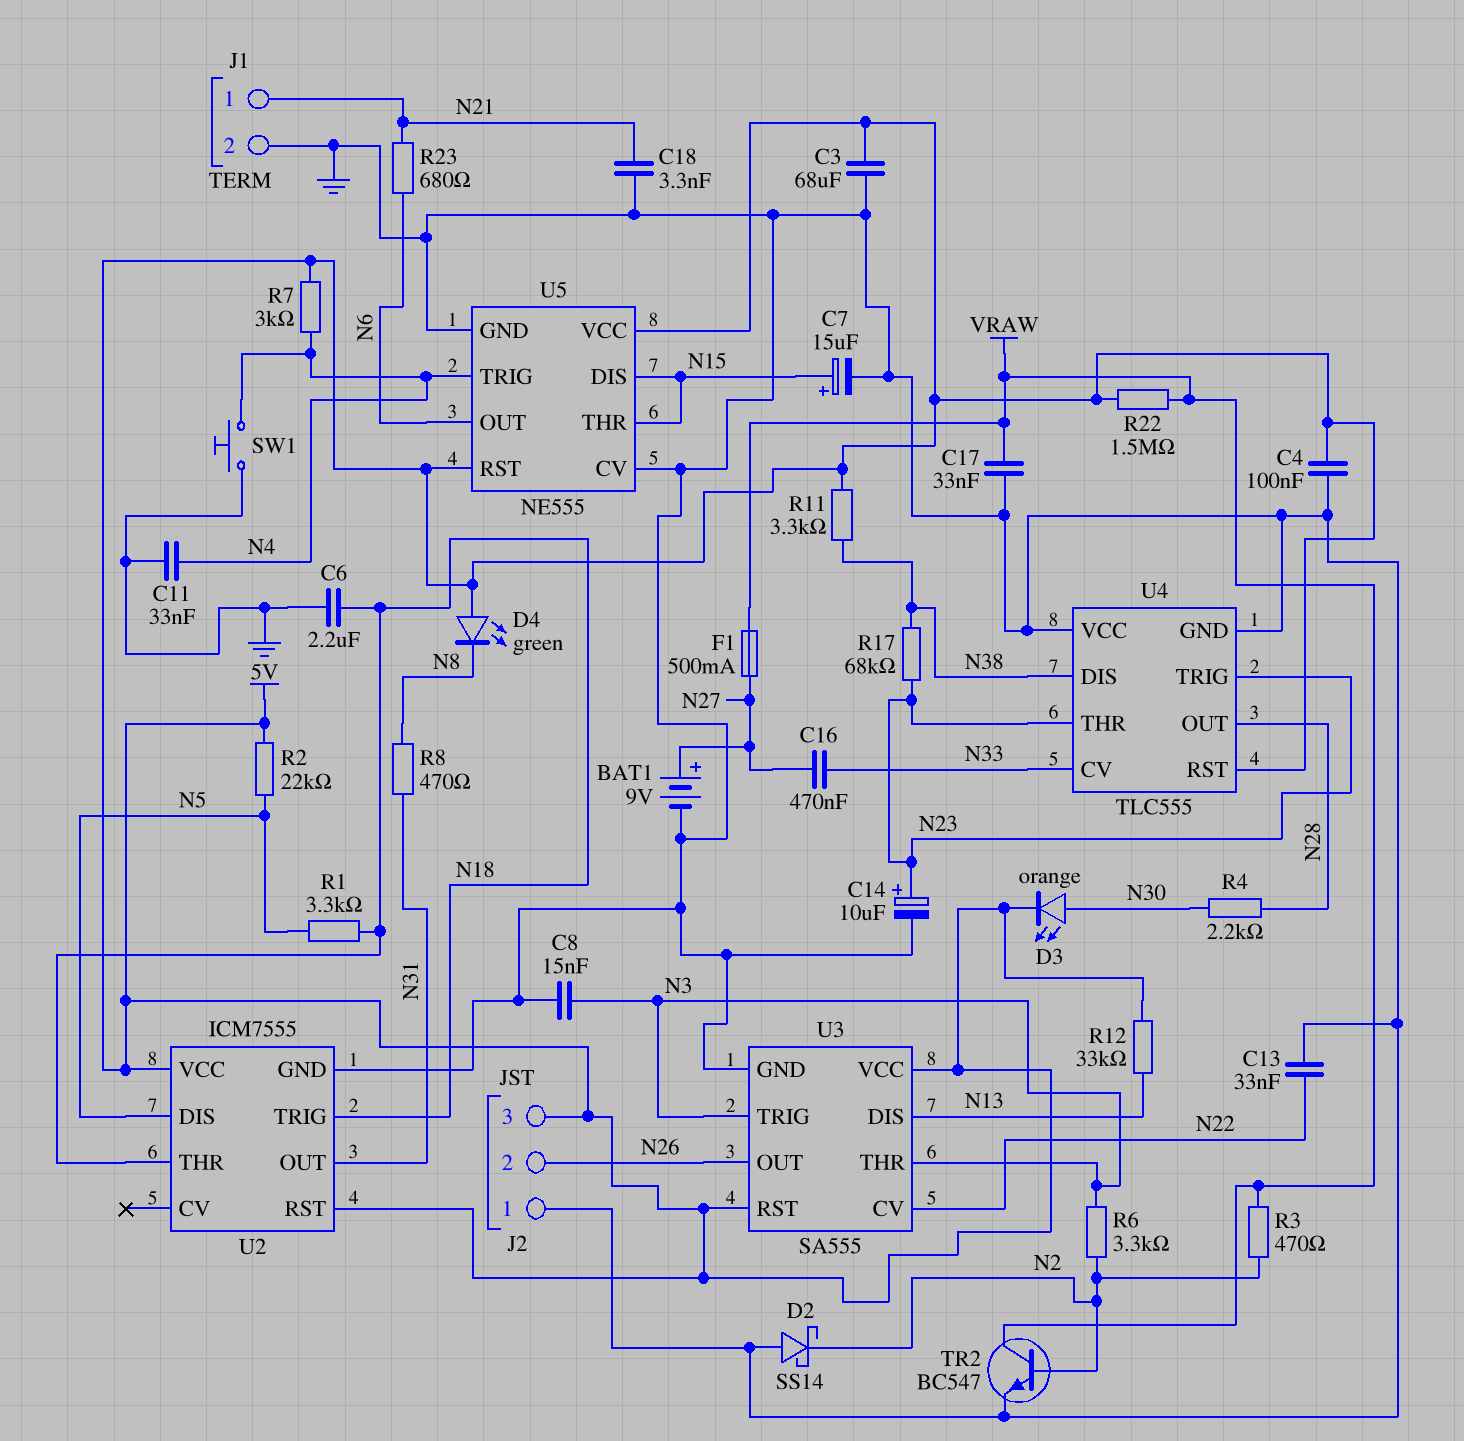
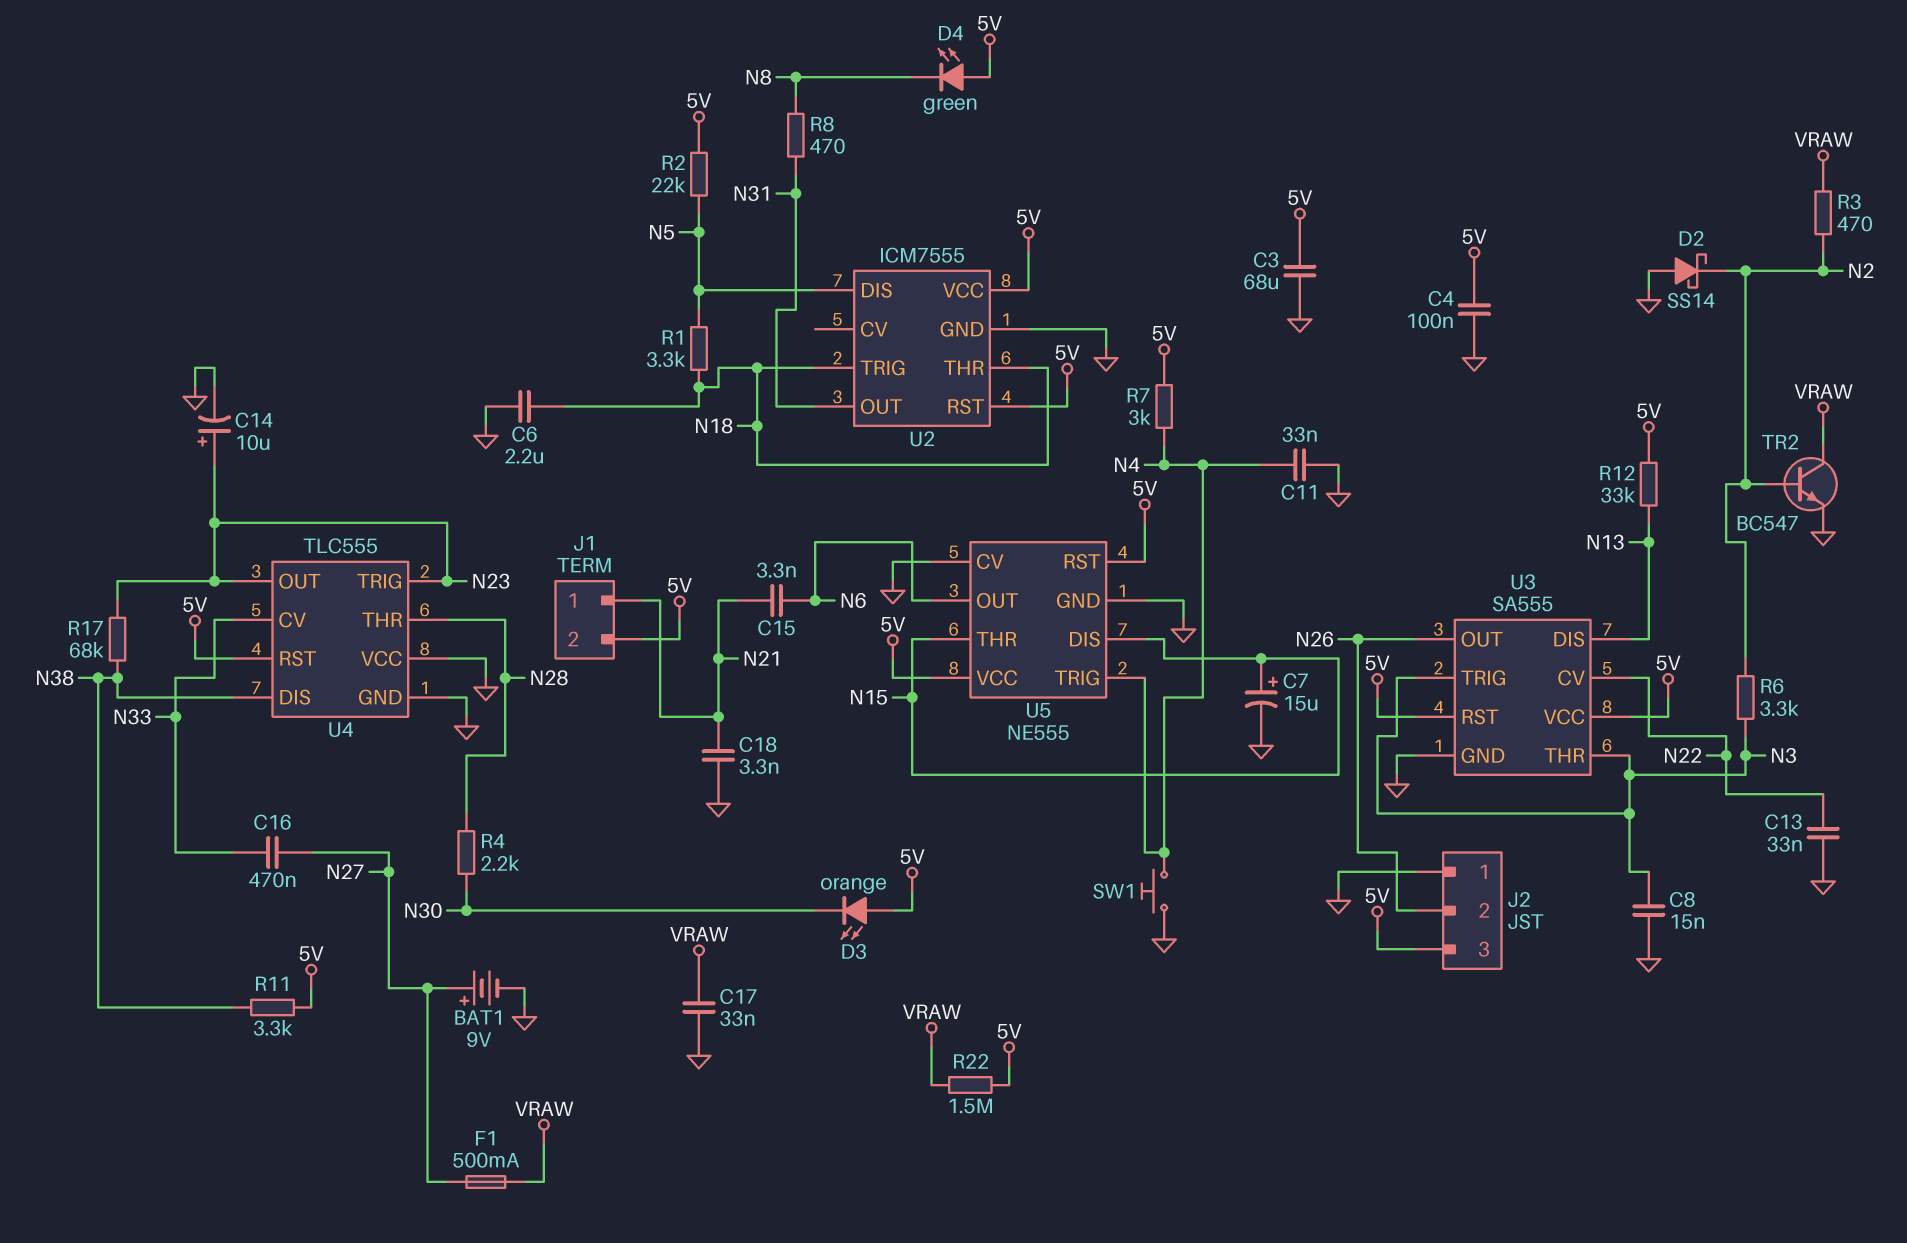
C15: none -> 3.3nF (N6, N21)
D3: LED orange (A N30, K 5V) -> LED orange (A 5V, K N30)
J1 pin 2: GND -> 5V
R23: 680 (N6, N21) -> none
U4 pin OUT: N28 -> N23
U4 pin THR: N23 -> N28

